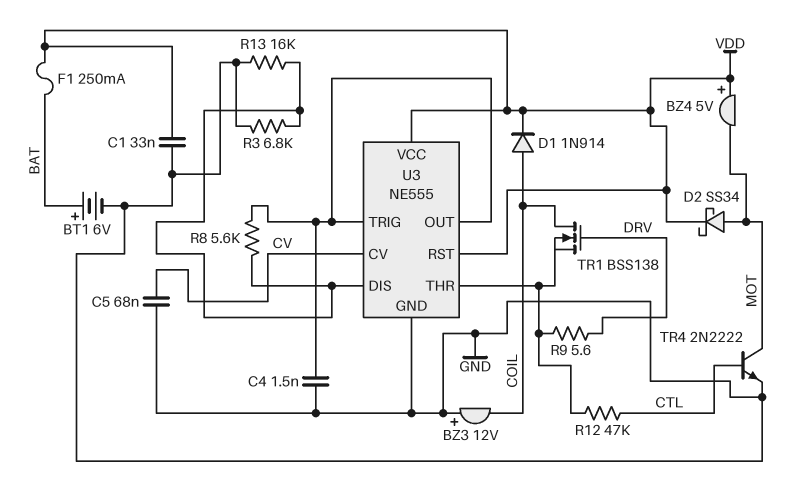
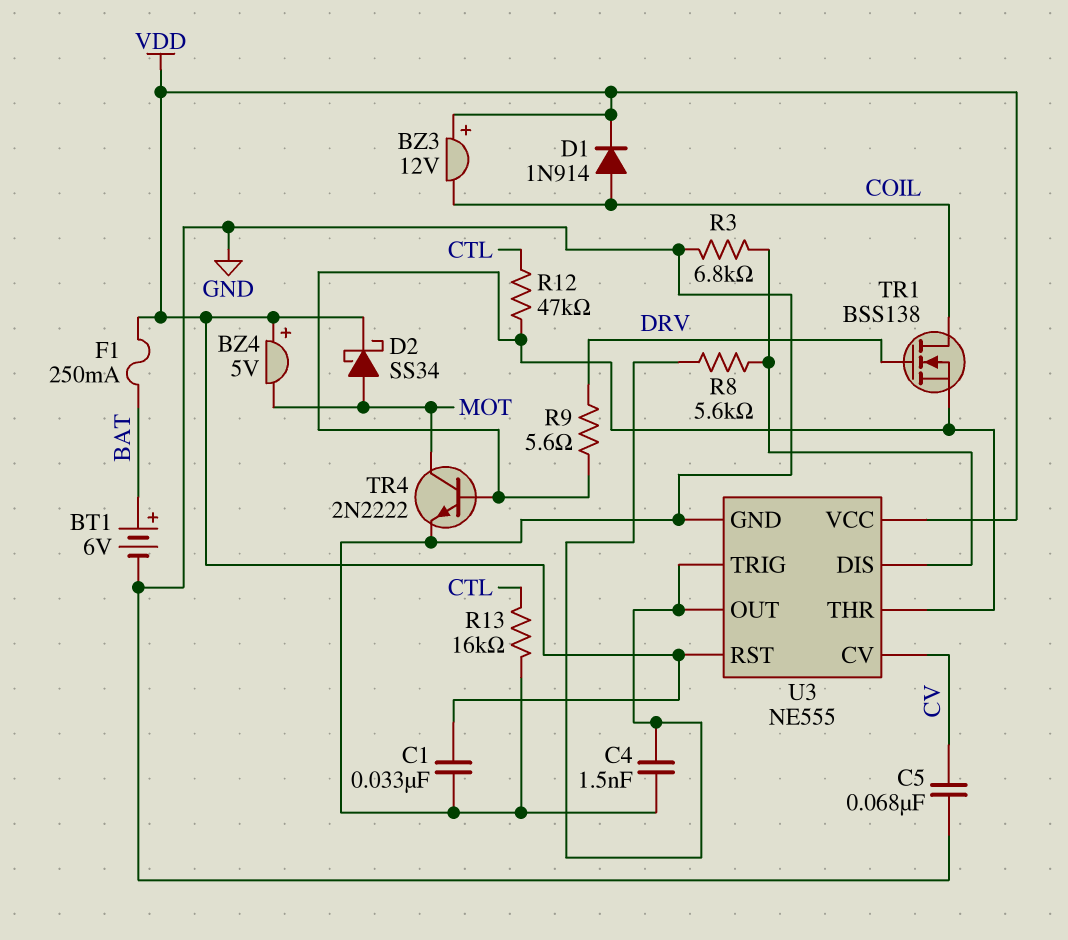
BZ3: buzzer 12V (plus GND, minus COIL) -> buzzer 12V (plus VDD, minus COIL)
R13: 16k (GND, U3/DIS) -> 16k (CTL, GND)
TR4: NPN 2N2222 (B CTL, C MOT, E GND) -> NPN 2N2222 (B U3/THR, C MOT, E GND)

